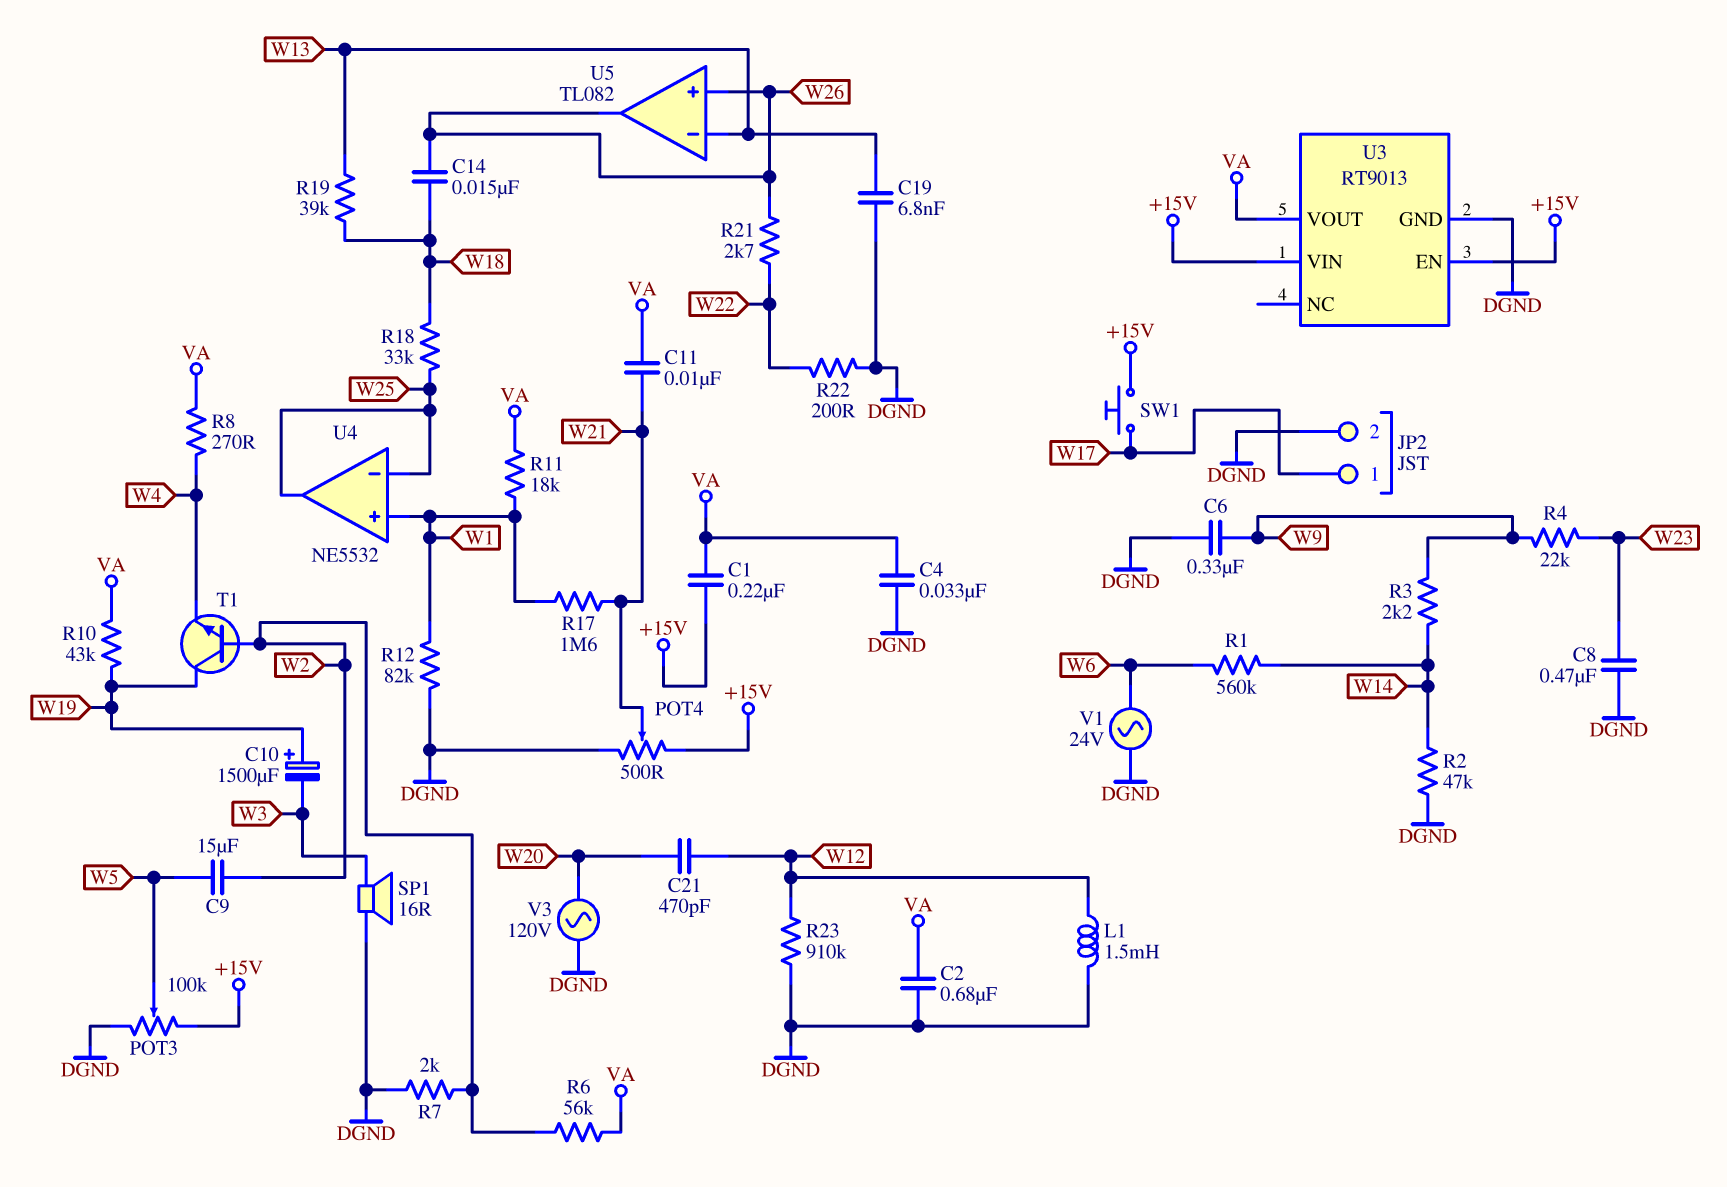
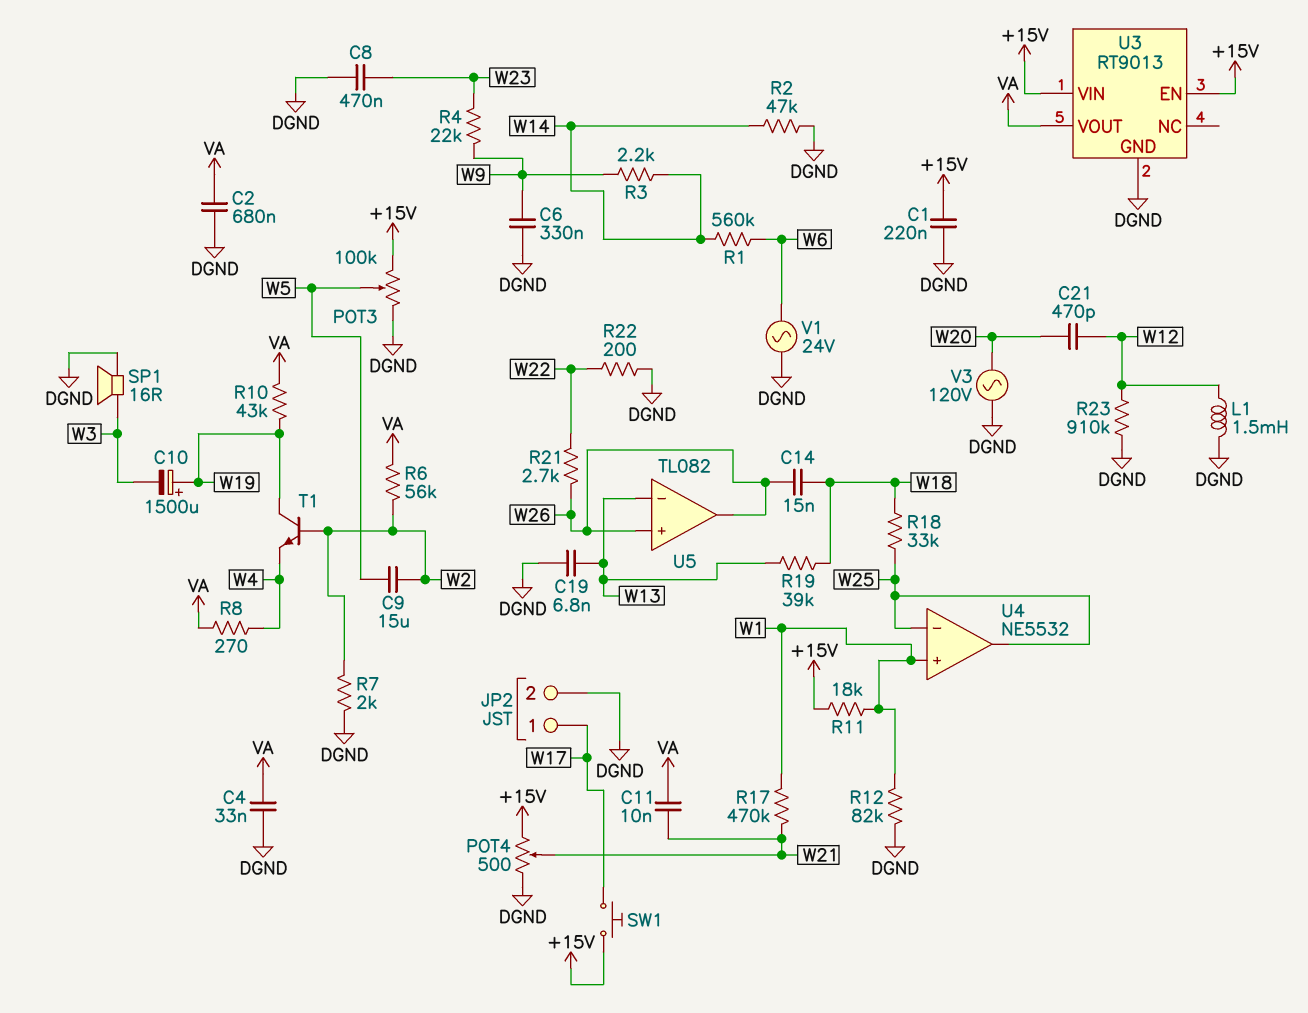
C1: 220nF (+15V, VA) -> 220nF (+15V, DGND)
R11: 18k (VA, W1) -> 18k (+15V, W1)
R17: 1.6M (W1, W21) -> 470k (W1, W21)

